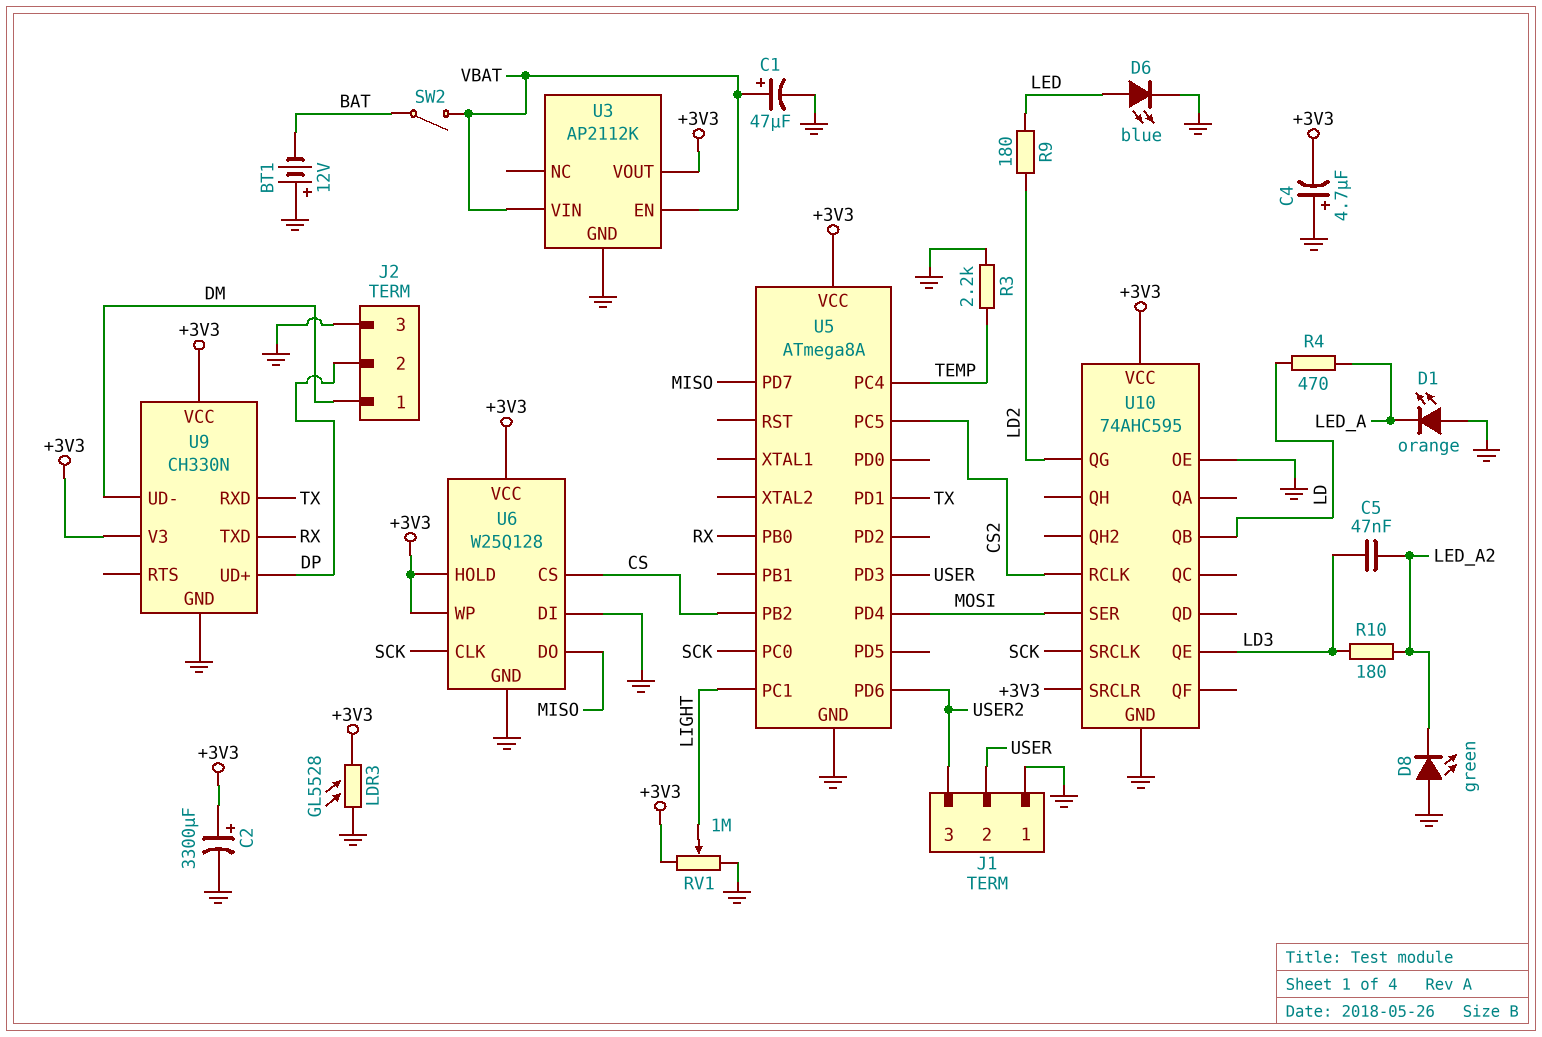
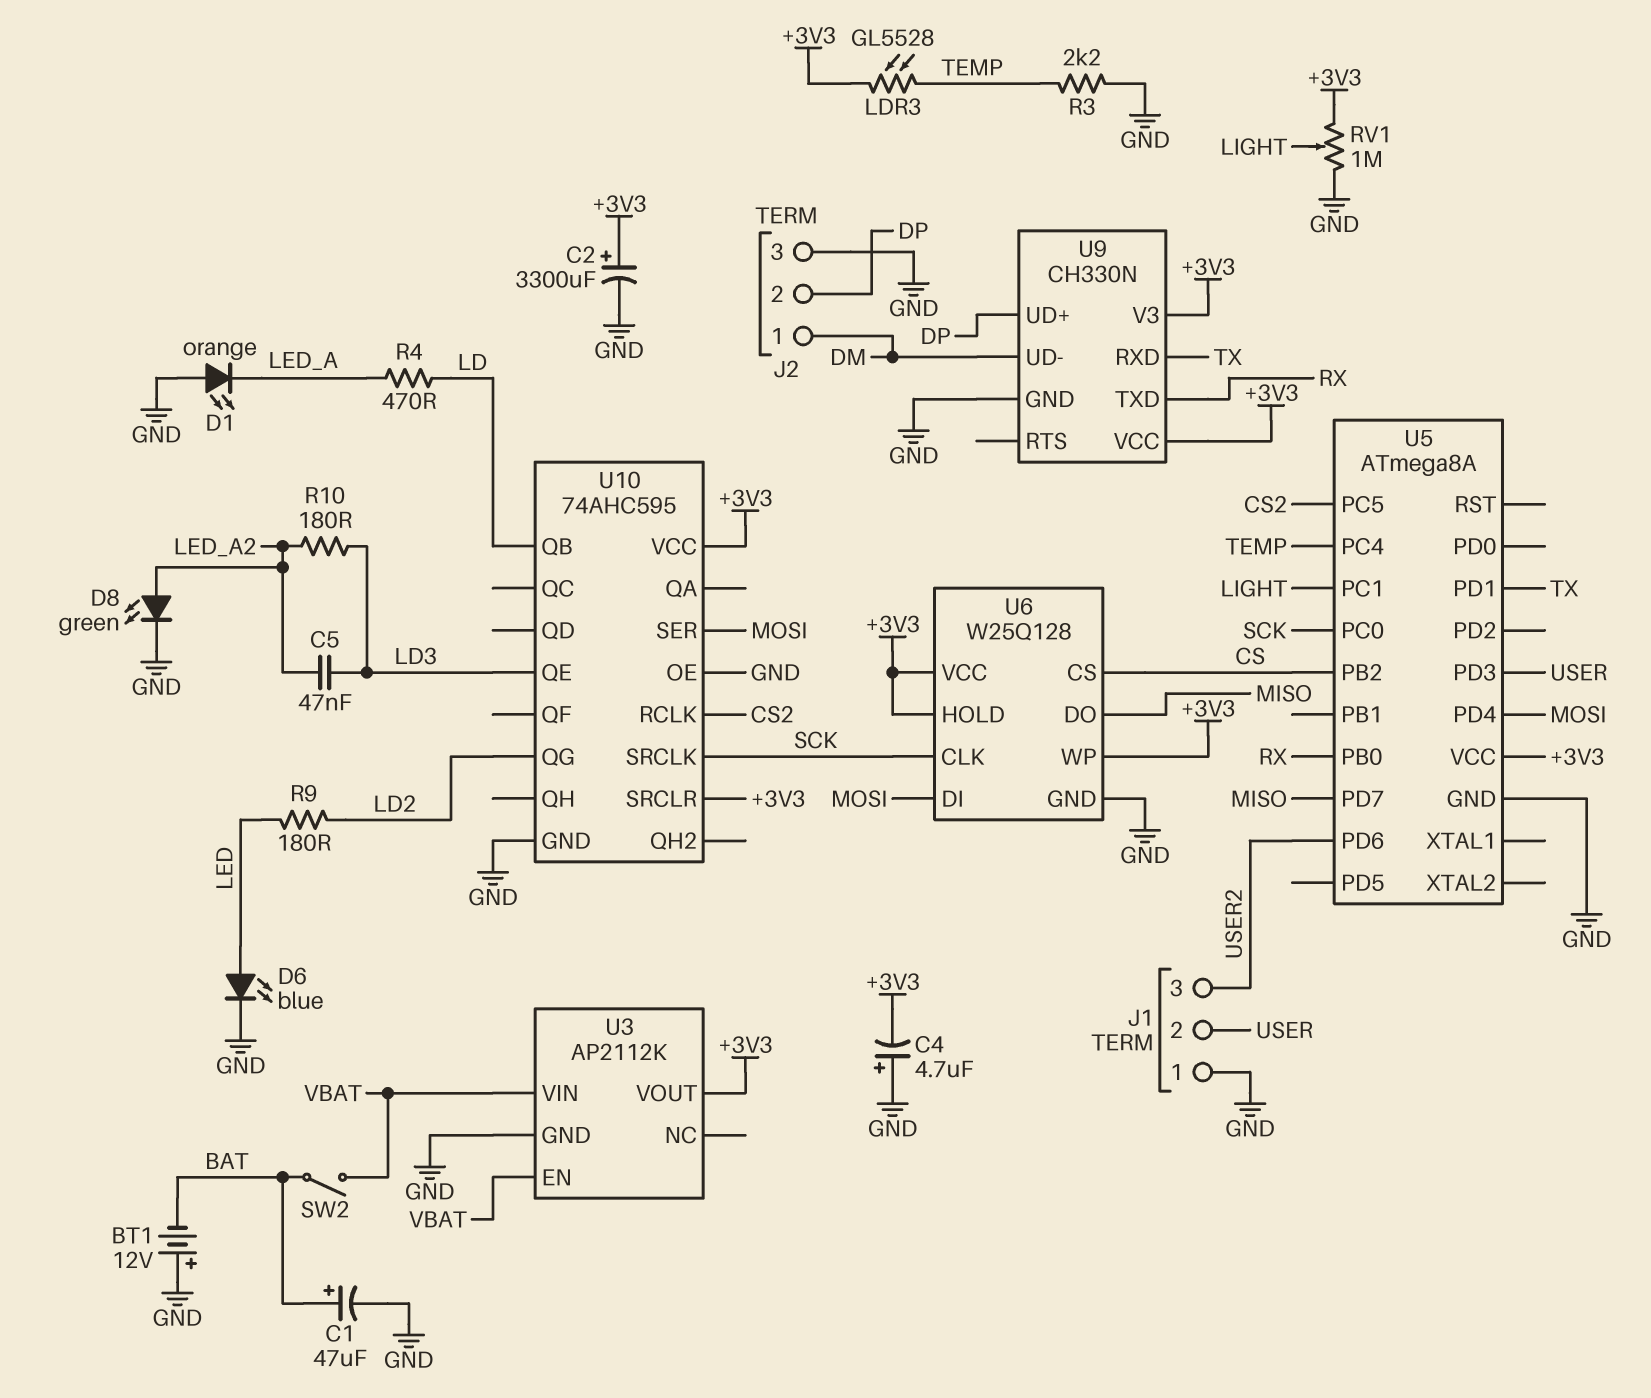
C1: 47uF (plus VBAT, minus GND) -> 47uF (plus BAT, minus GND)
D8: LED green (A GND, K LED_A2) -> LED green (A LED_A2, K GND)
LDR3: GL5528 (+3V3, GND) -> GL5528 (+3V3, TEMP)
U6 pin DI: GND -> MOSI

